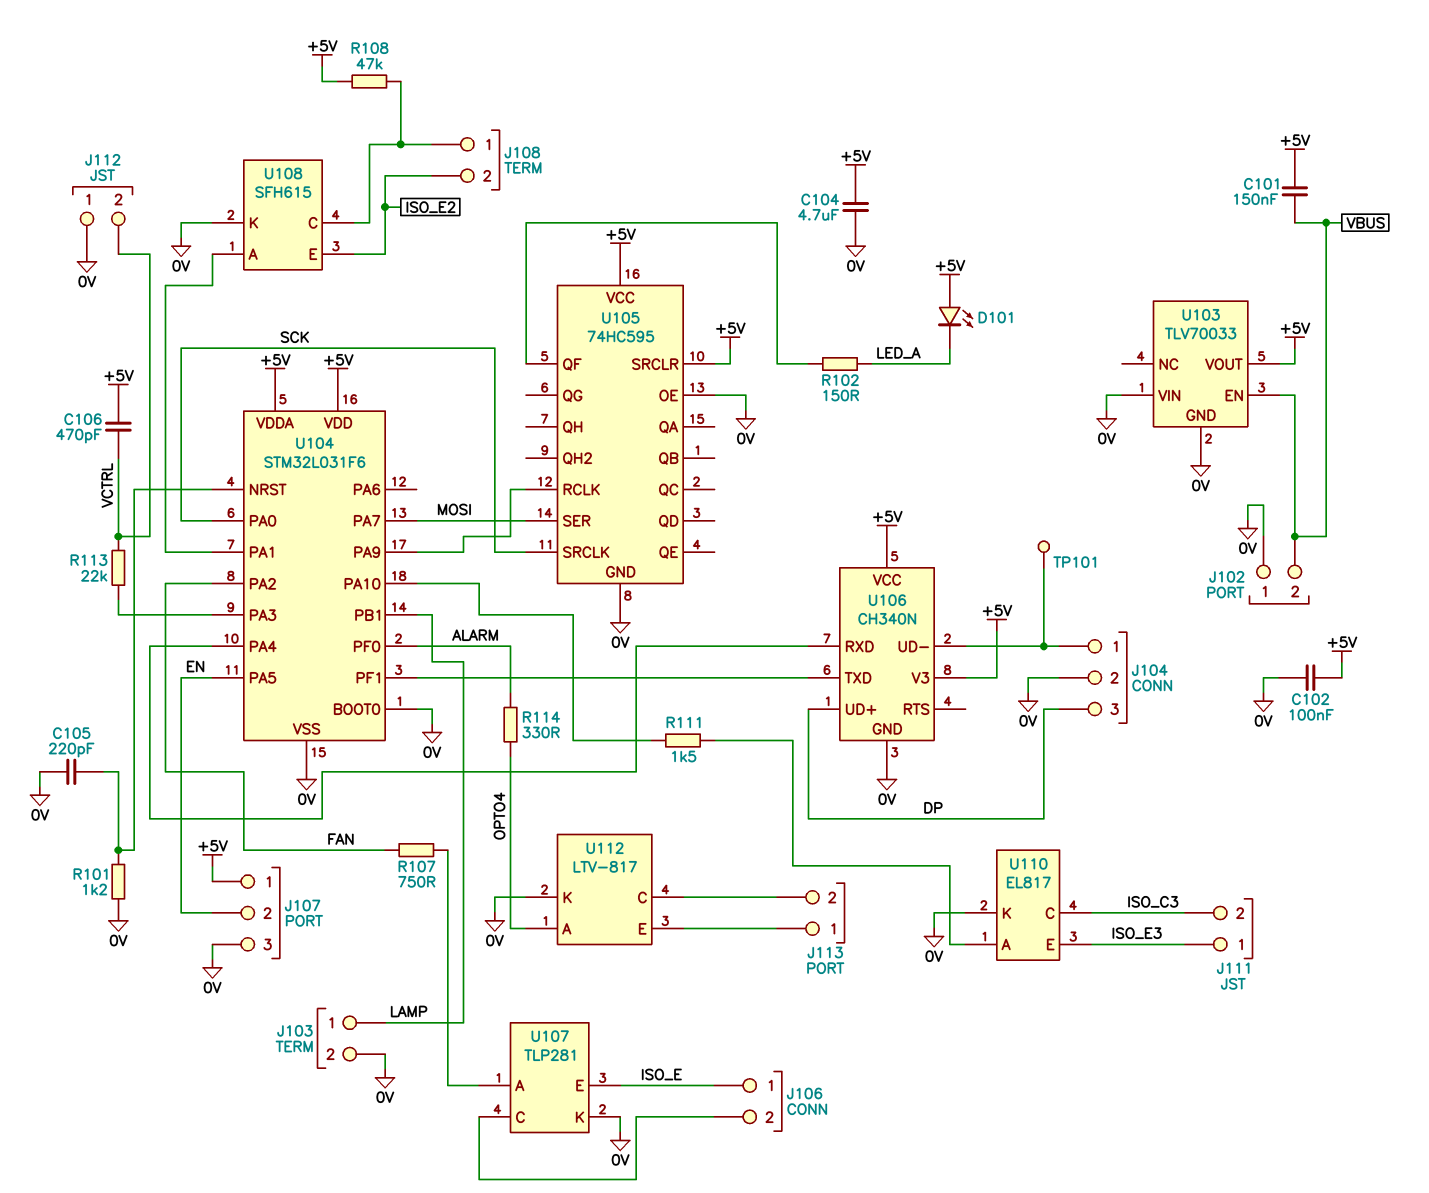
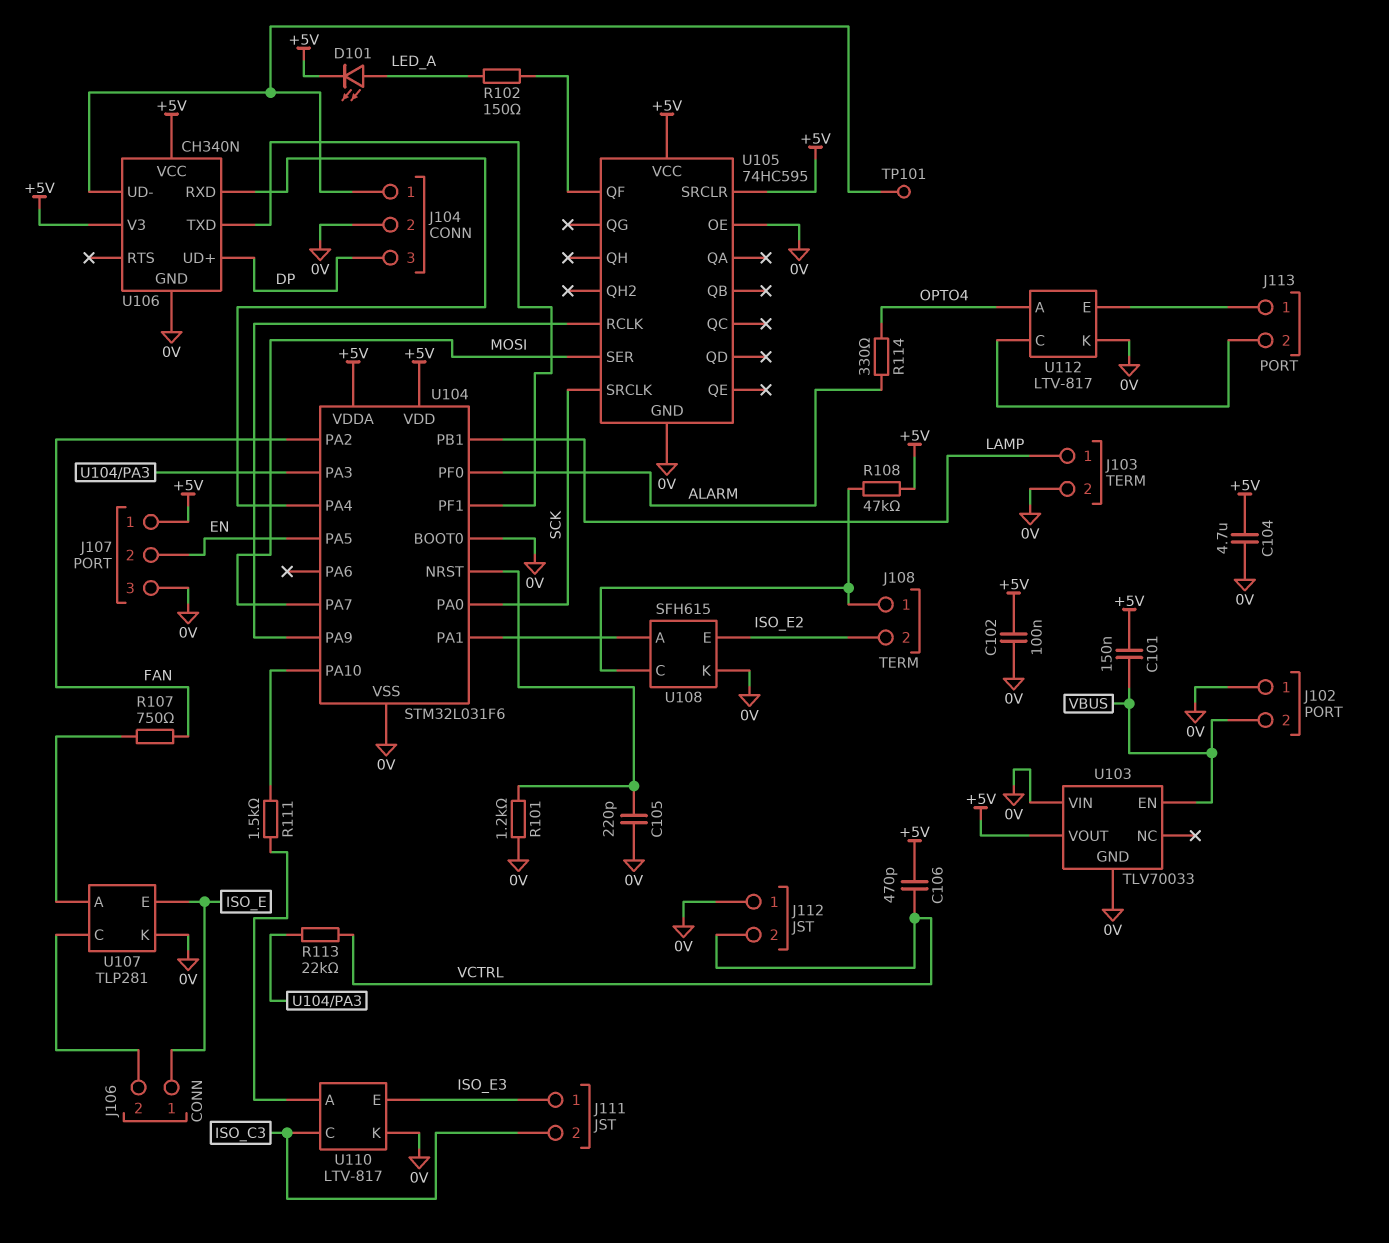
D101: LED (A +5V, K LED_A) -> LED (A LED_A, K +5V)
U110: EL817 -> LTV-817

